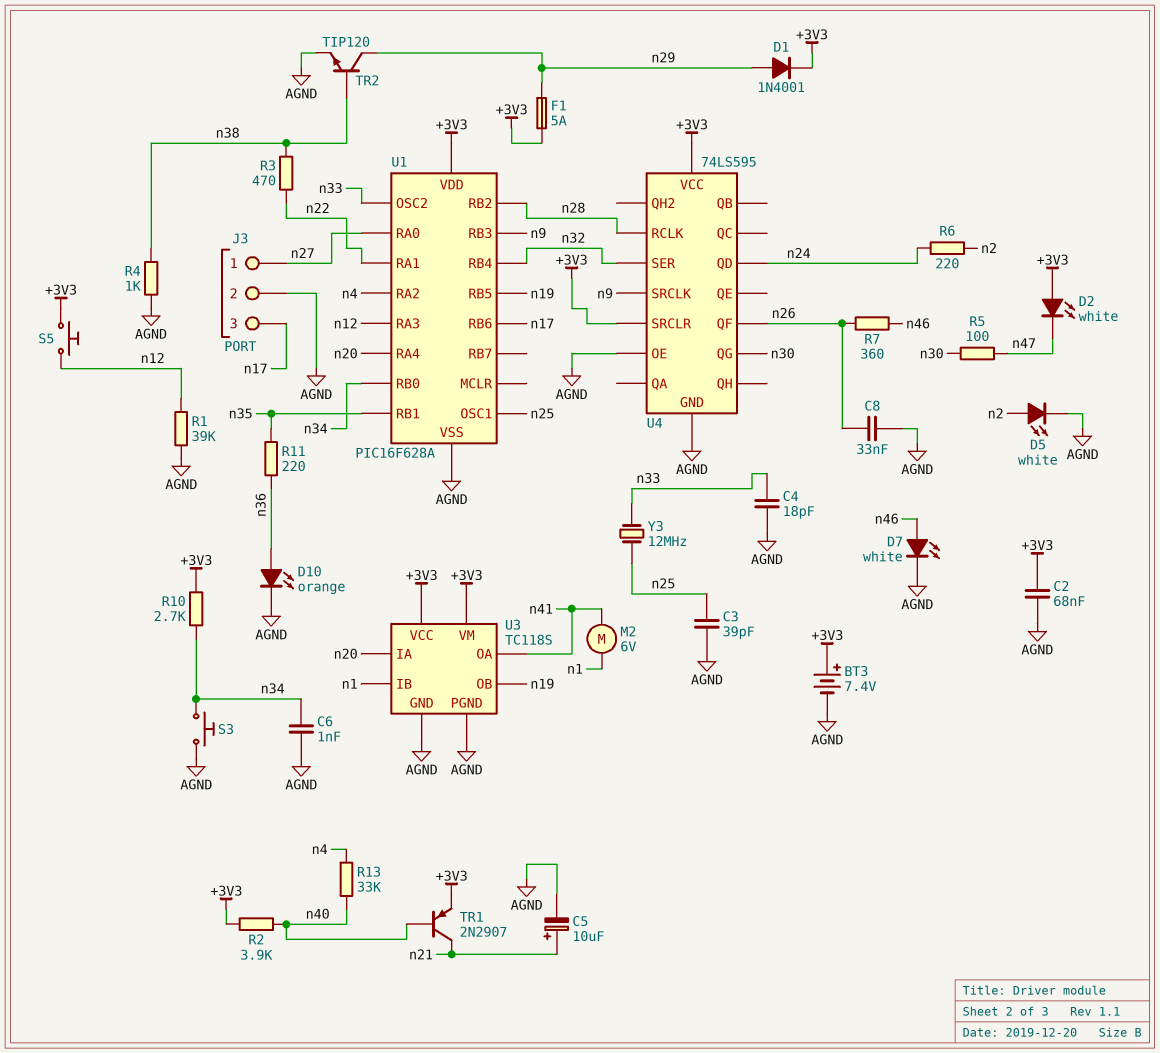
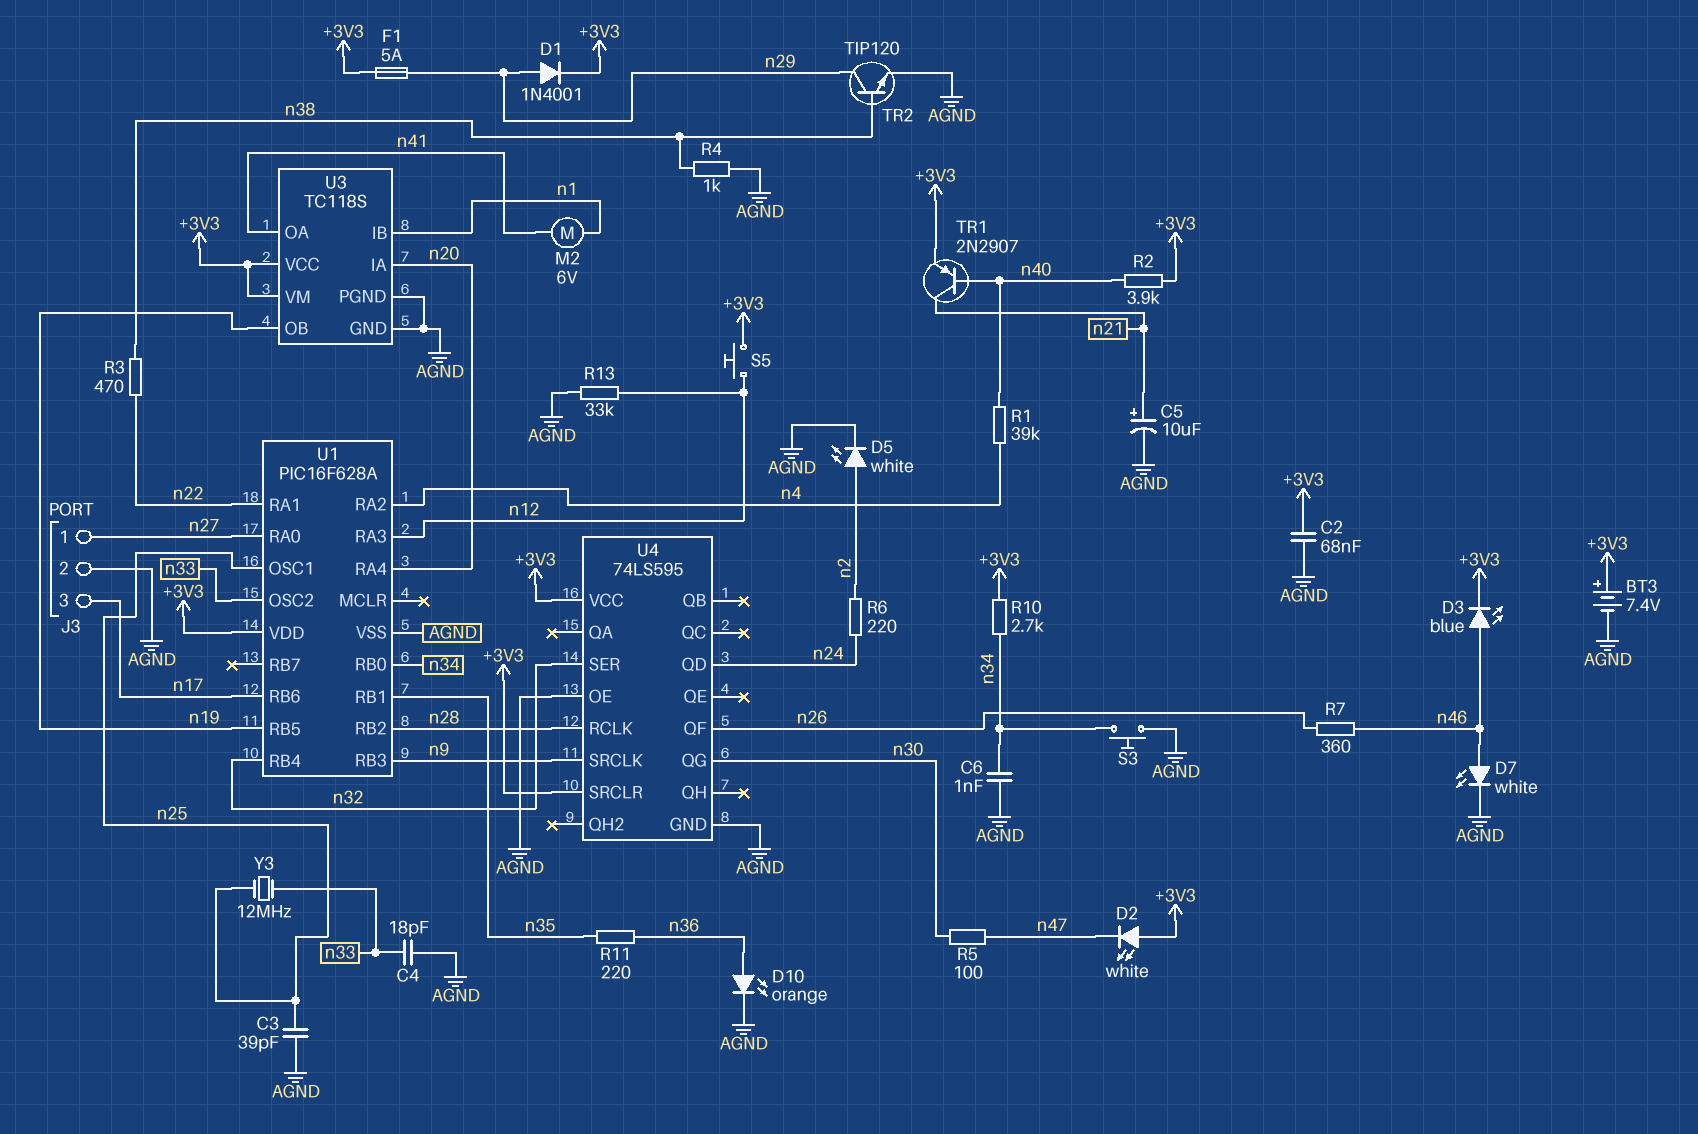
C8: 33nF (AGND, n26) -> none
D3: none -> LED blue (A n46, K +3V3)
R1: 39k (AGND, n12) -> 39k (n4, n40)
R13: 33k (n4, n40) -> 33k (AGND, n12)

